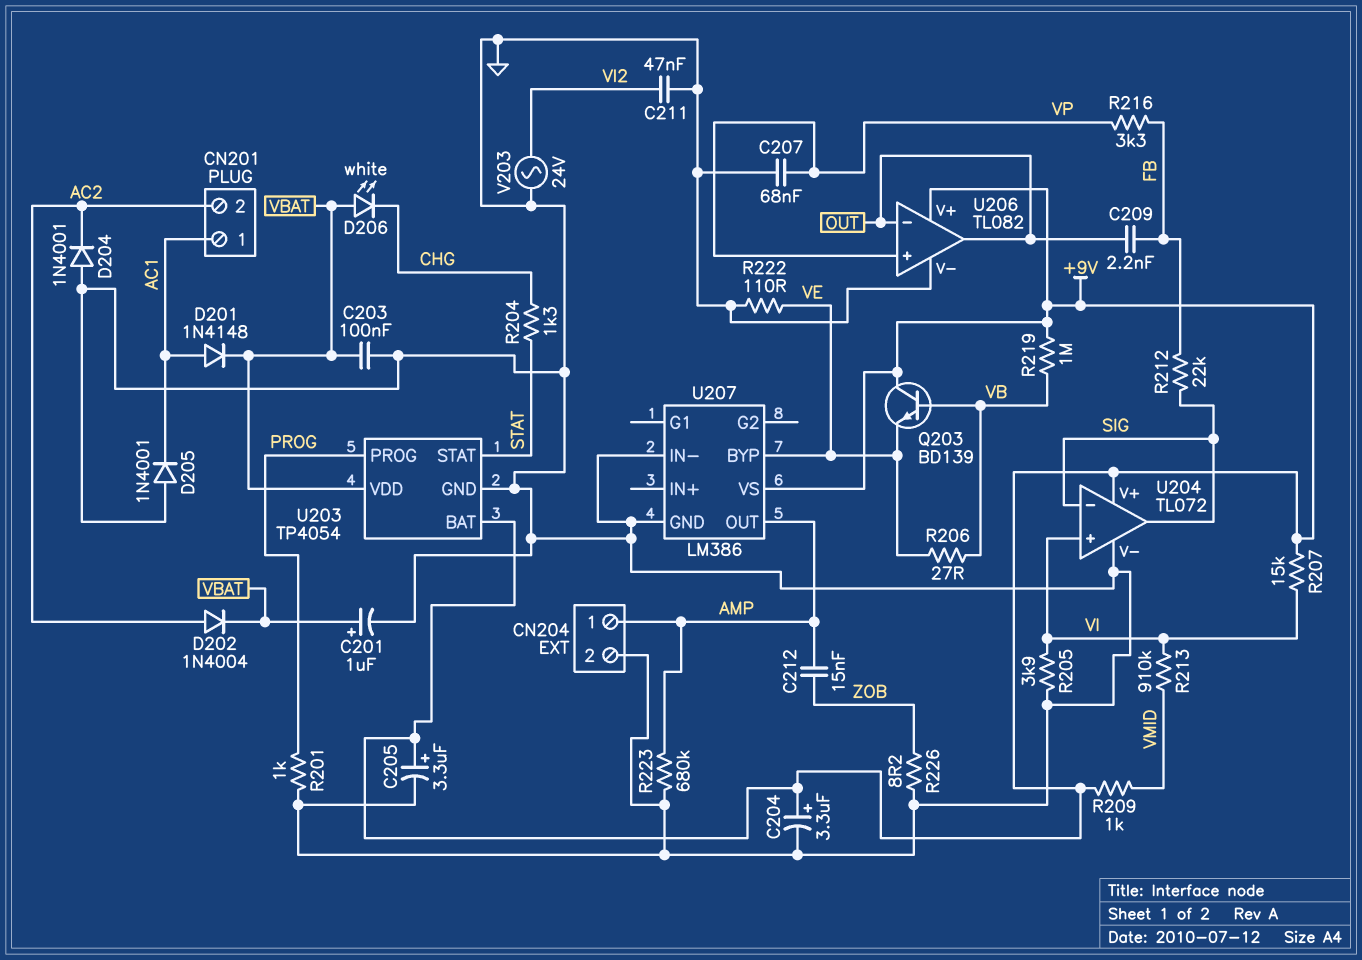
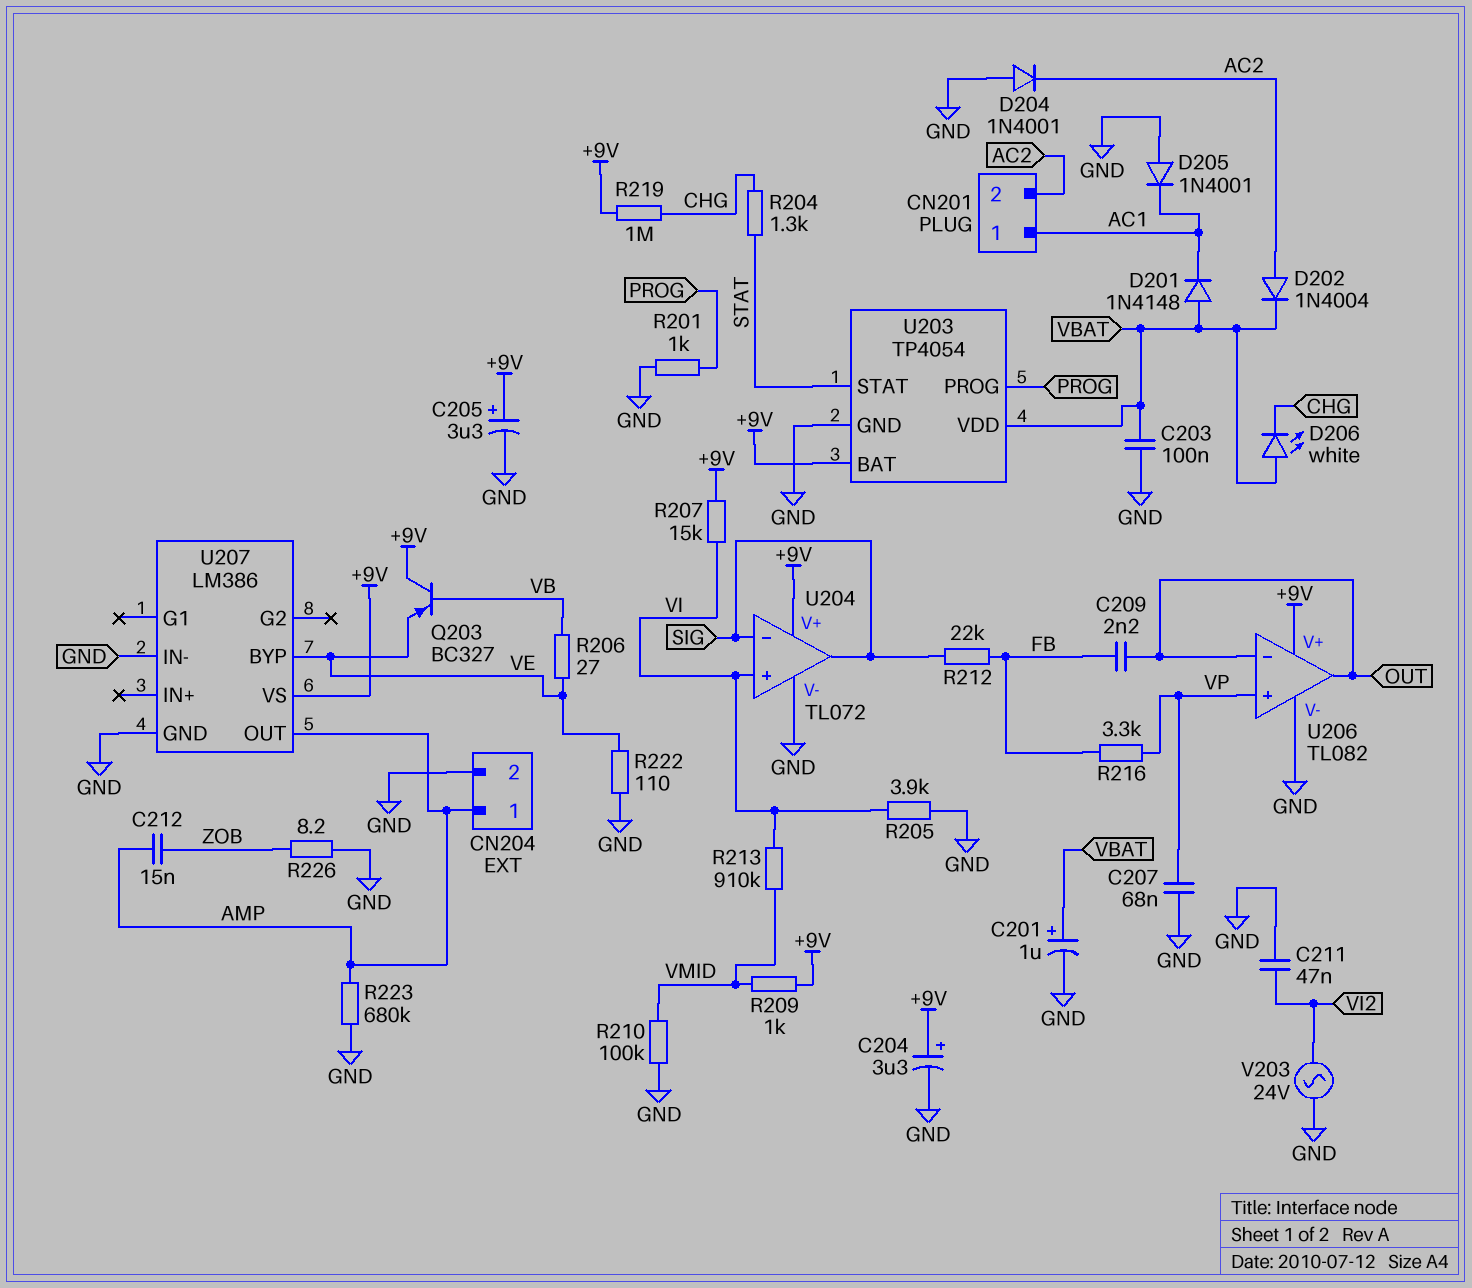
D201: diode 1N4148 (A AC1, K VBAT) -> diode 1N4148 (A VBAT, K AC1)
Q203: NPN BD139 (B VB, C +9V, E VE) -> PNP BC327 (B VB, C +9V, E VE)
R210: none -> 100k (GND, VMID)
R219: 1M (+9V, VB) -> 1M (+9V, CHG)

